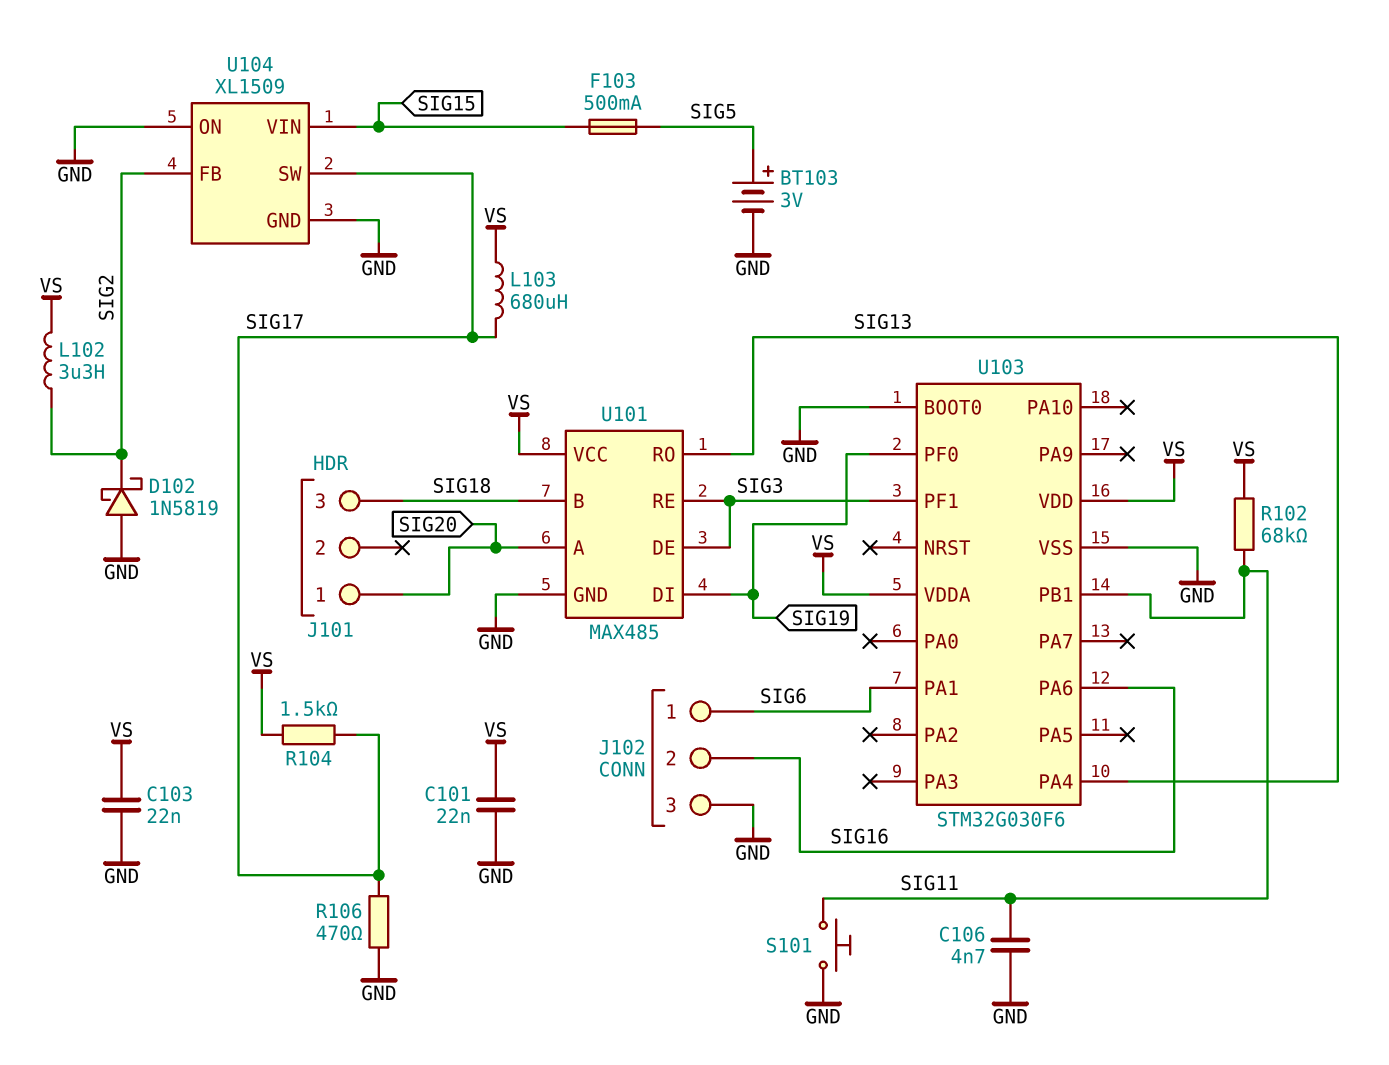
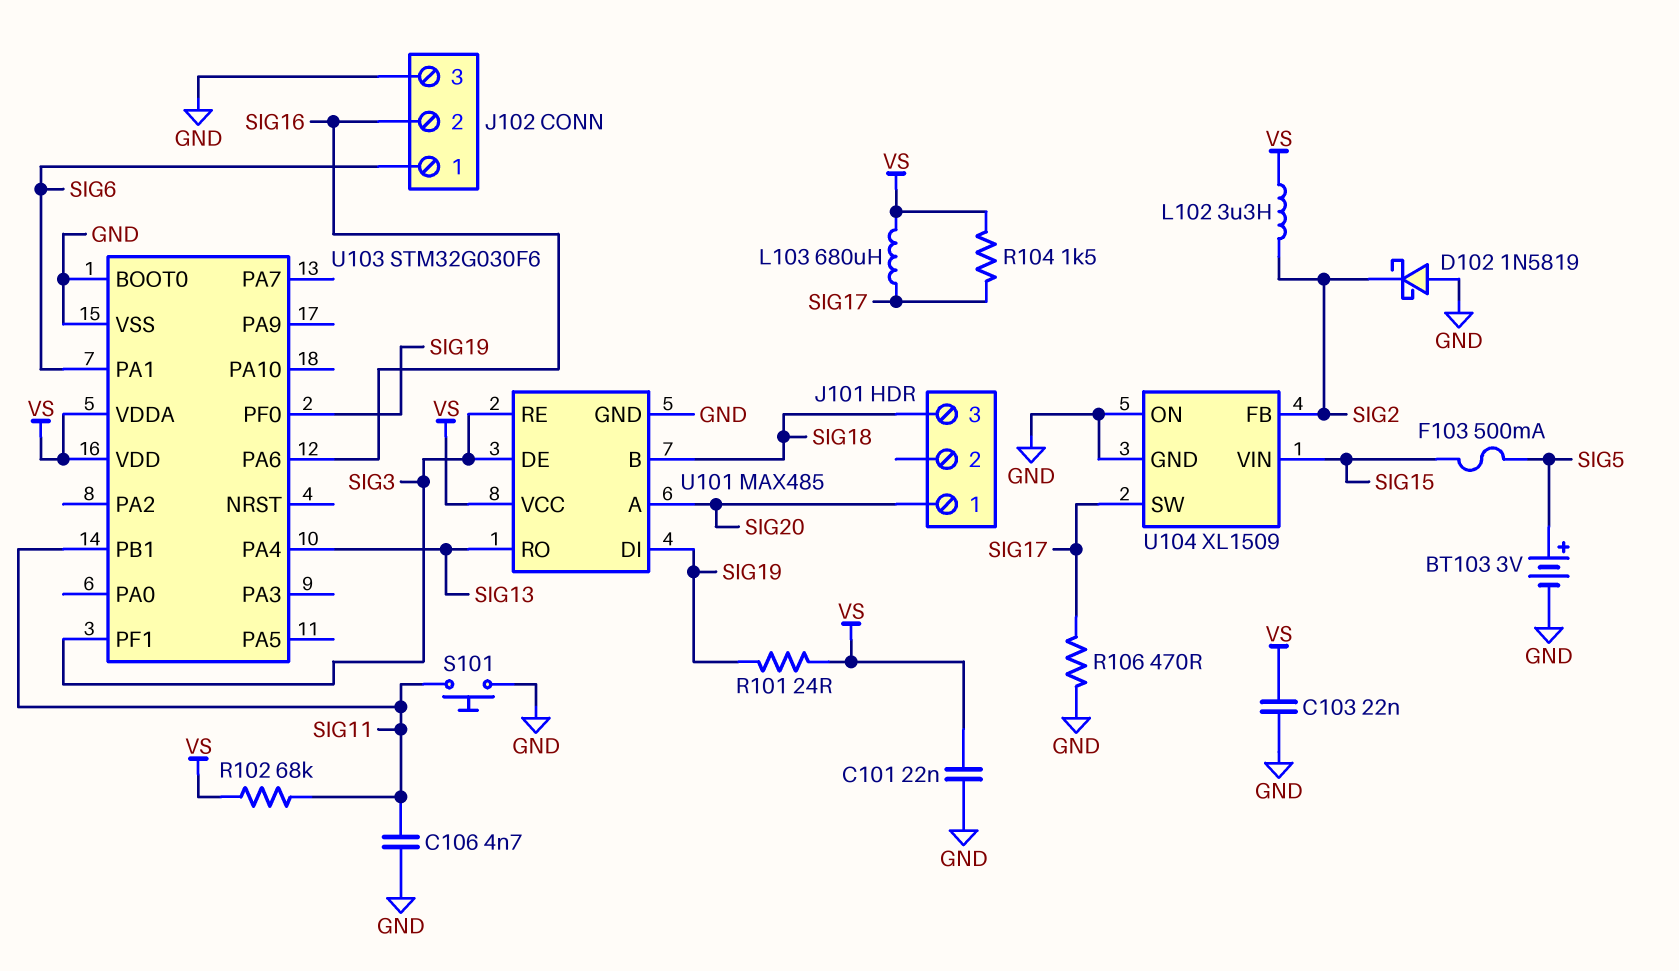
R101: none -> 24 (SIG19, VS)

